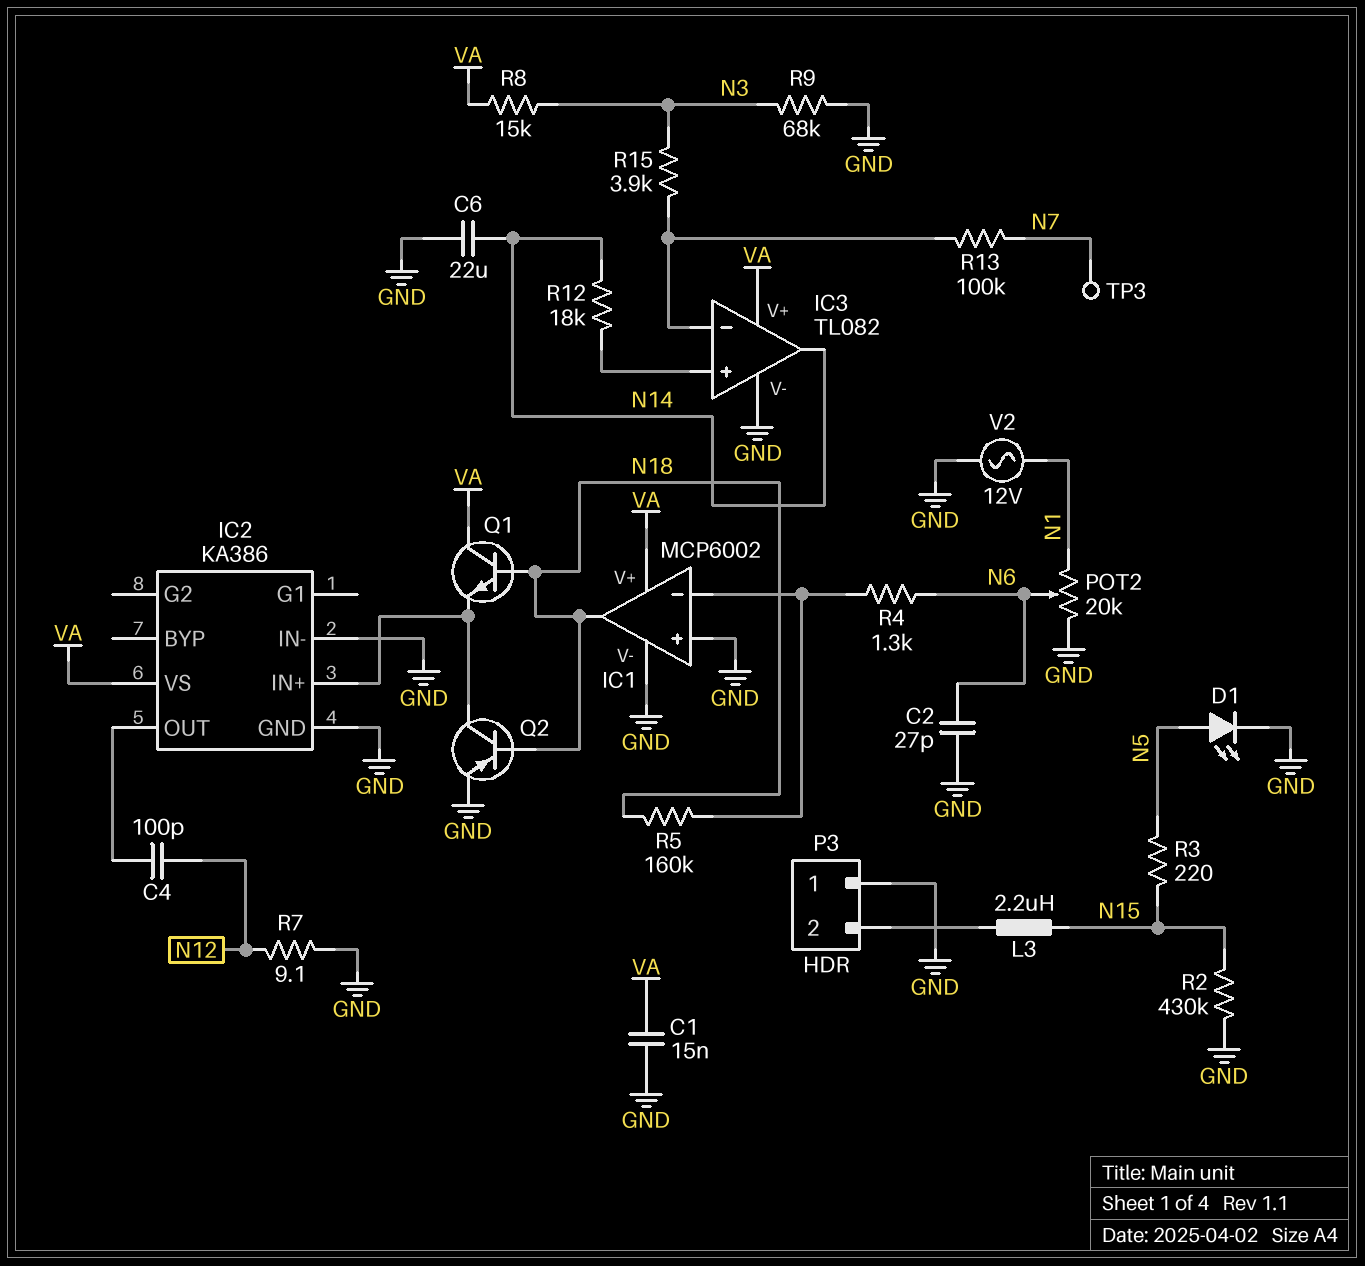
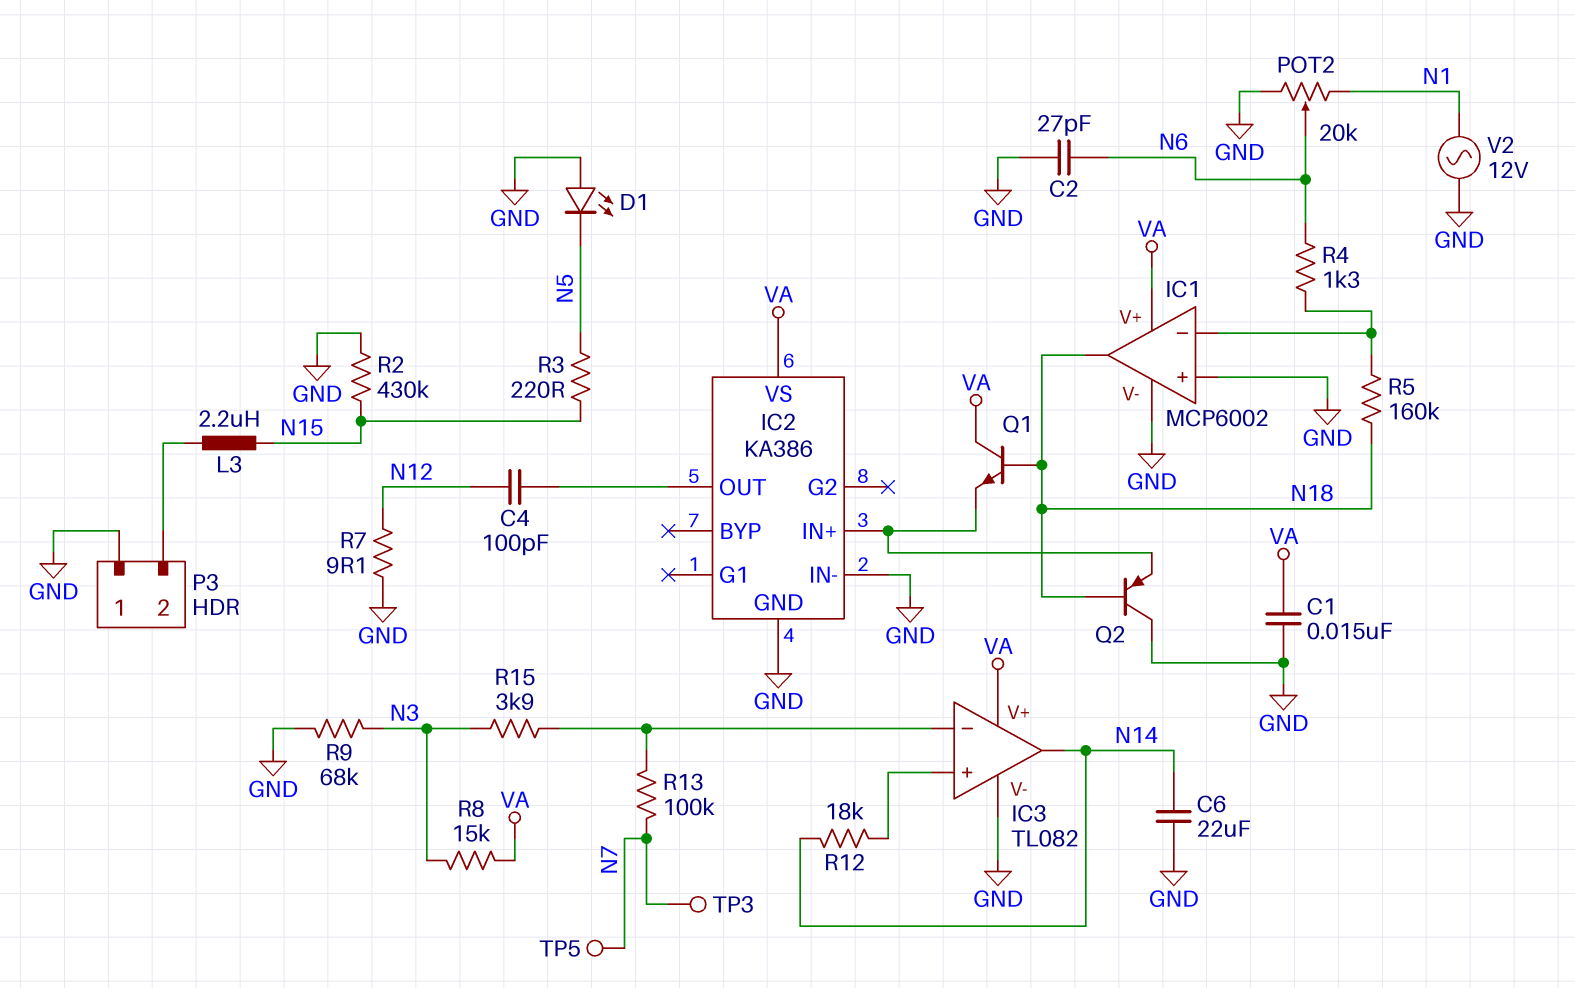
D1: LED (A N5, K GND) -> LED (A GND, K N5)
Q2: PNP (B N18, C IC2/IN+, E GND) -> PNP (B N18, C GND, E IC2/IN+)
TP5: none -> test point (N7)

